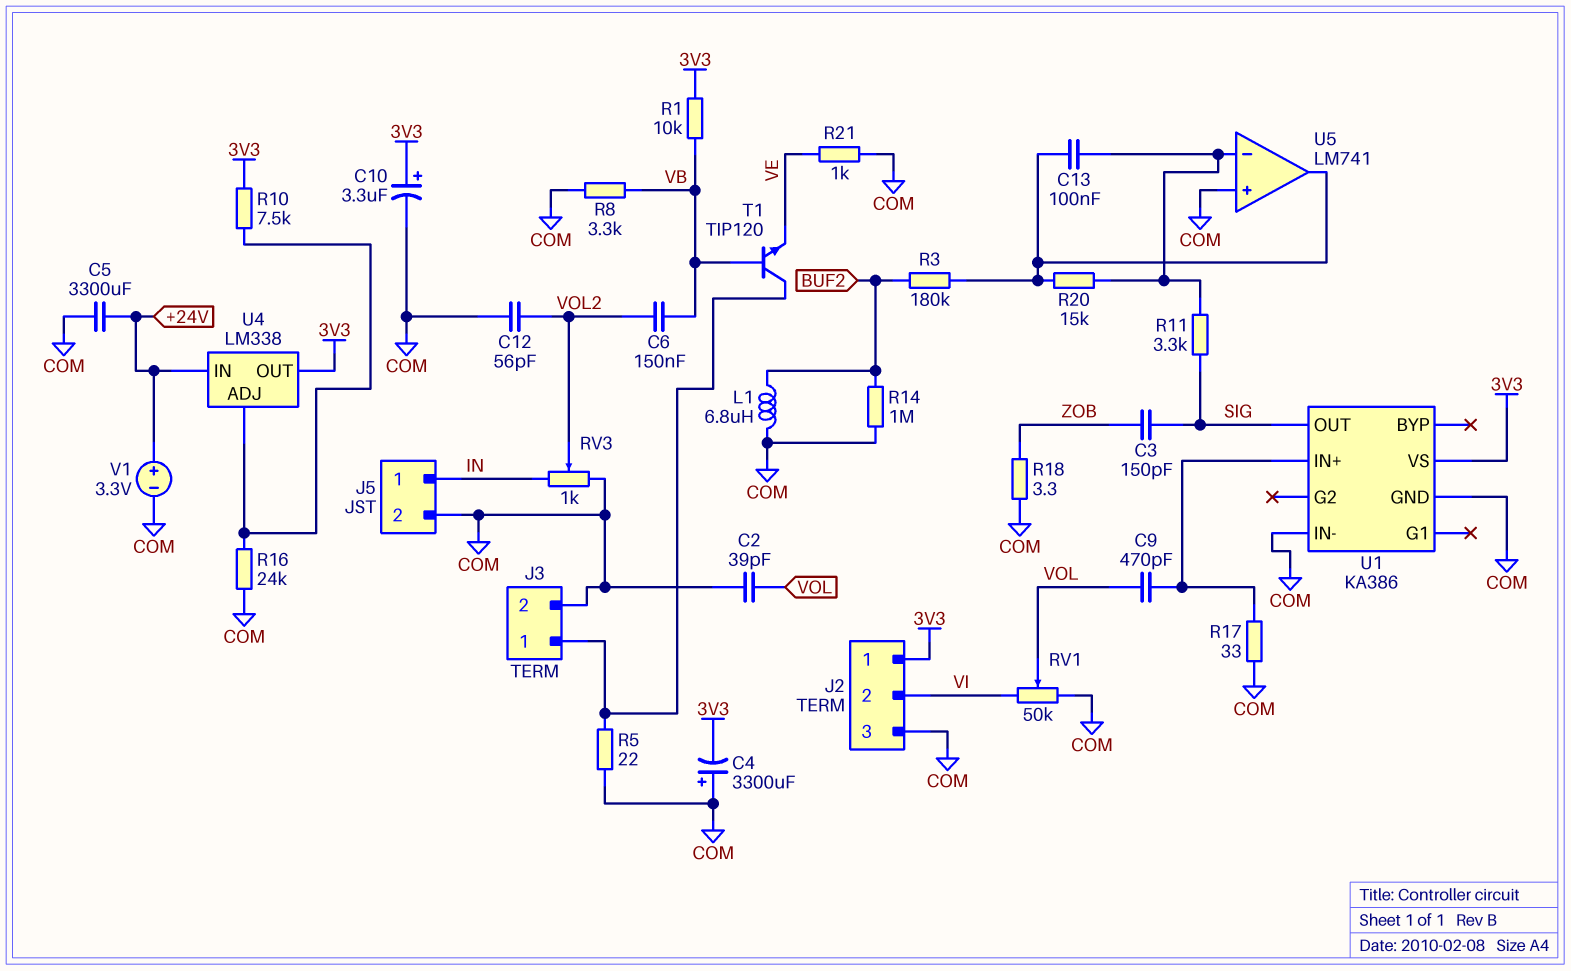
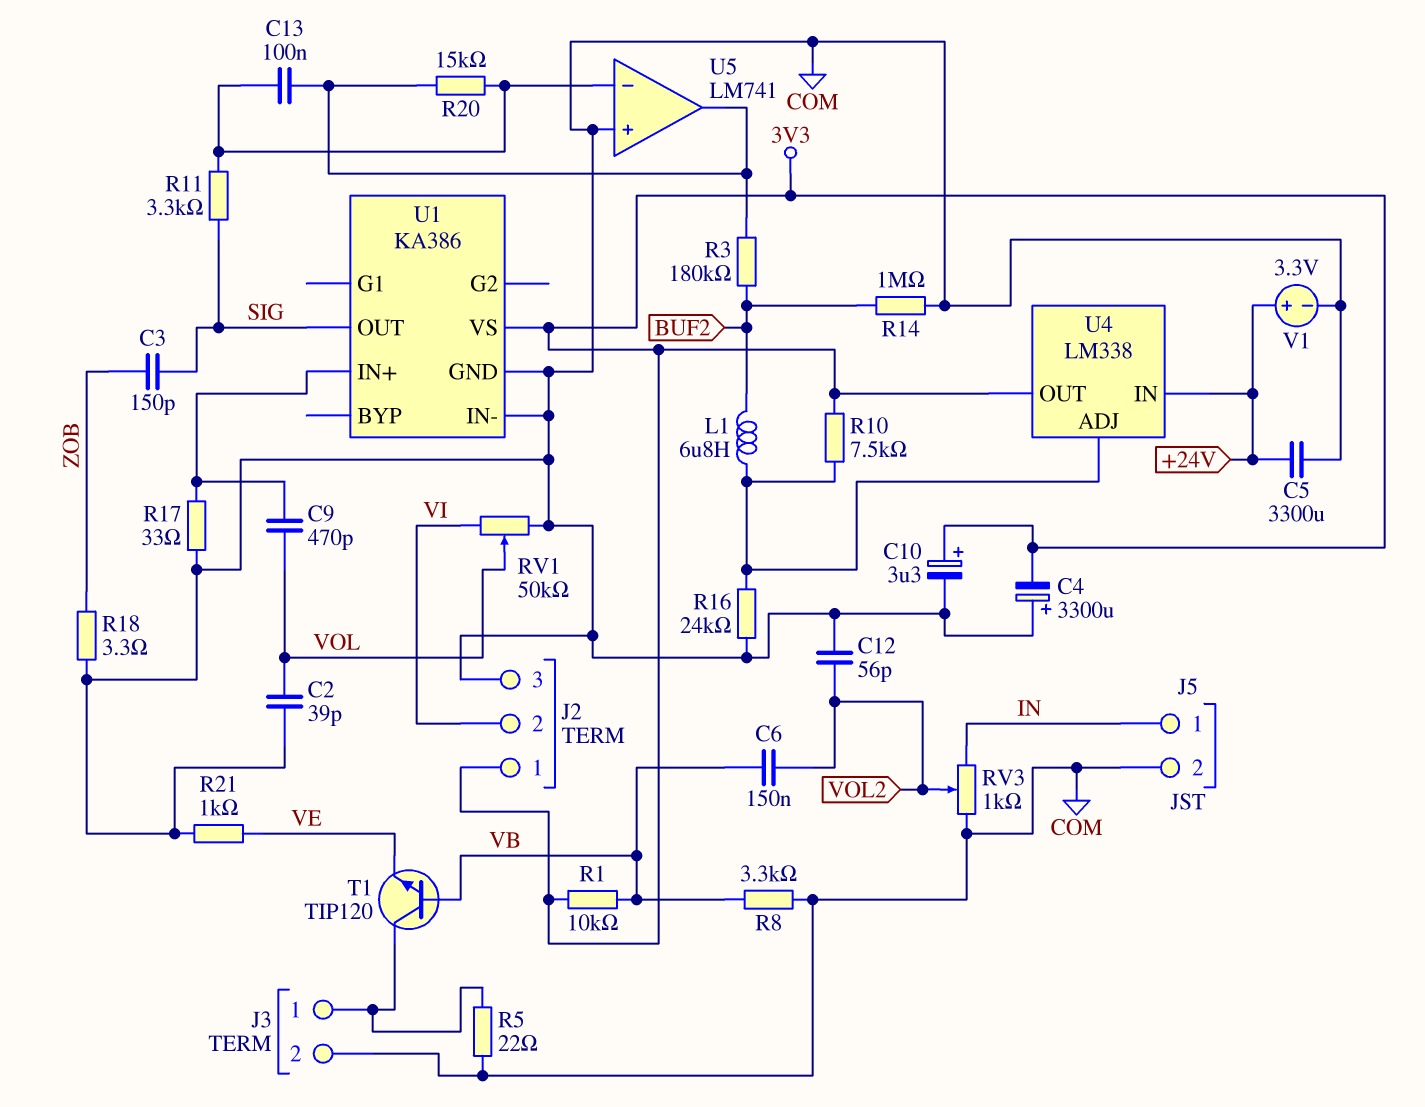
L1: 6.8uH (BUF2, COM) -> 6.8uH (BUF2, U4/ADJ)

